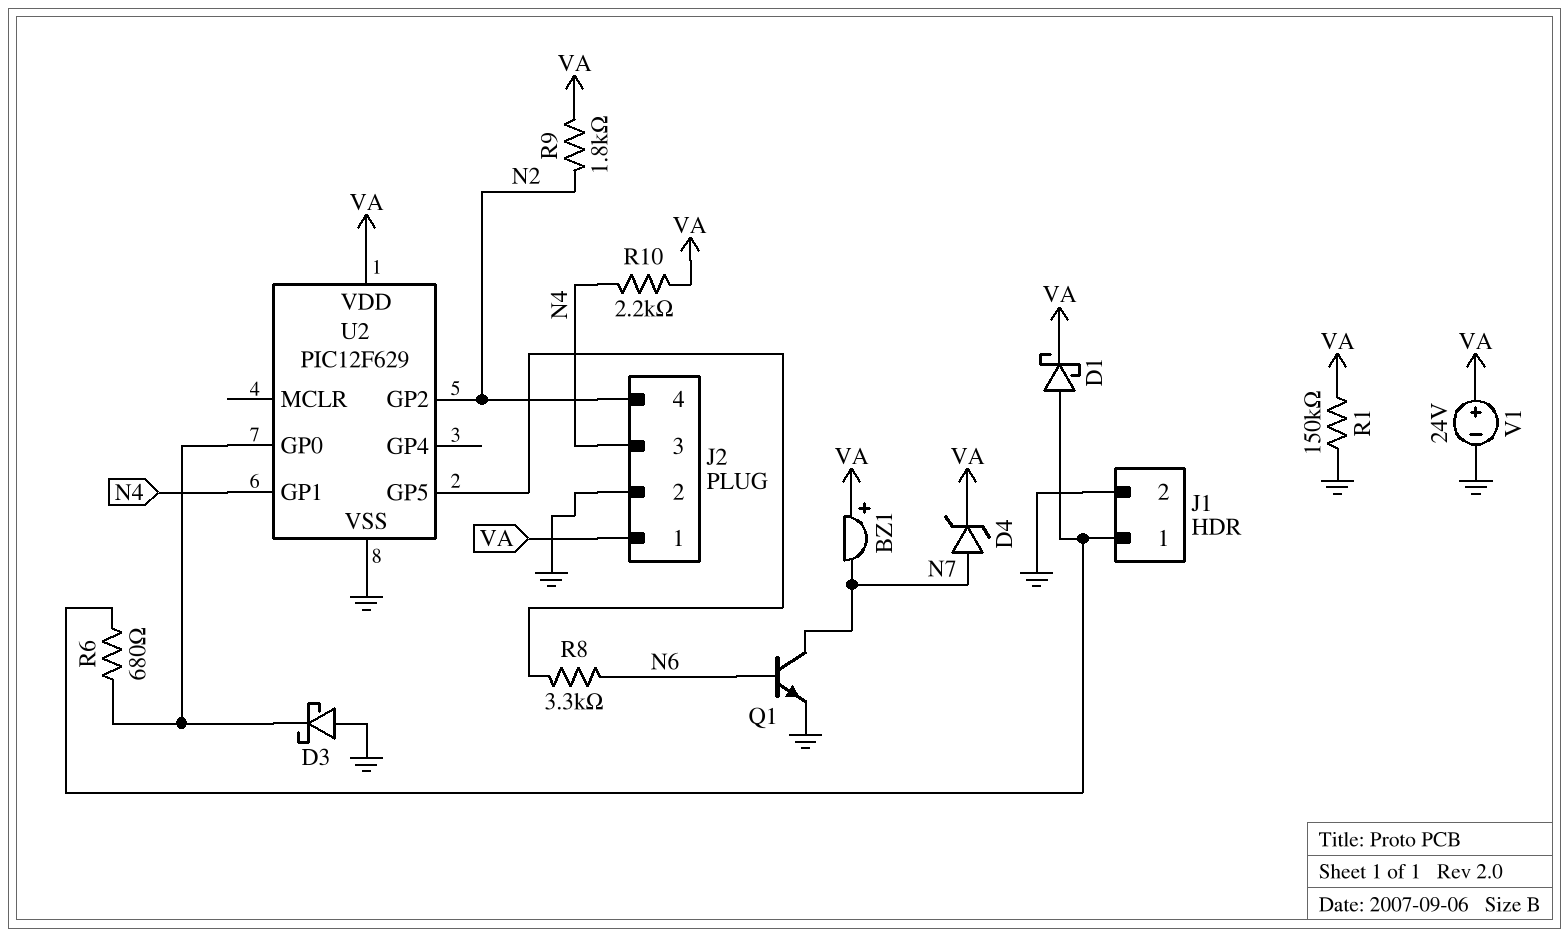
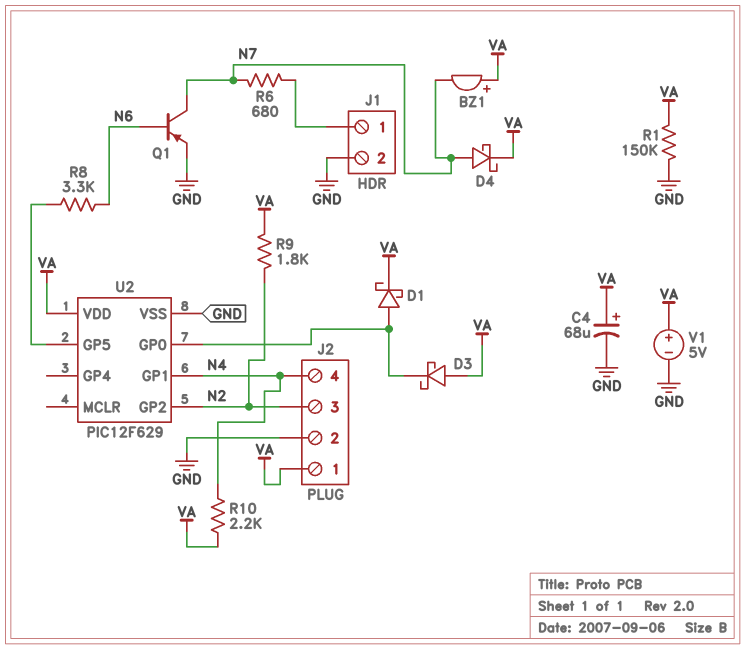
C4: none -> 68uF (plus VA, minus GND)
D1: schottky (A J1/1, K VA) -> schottky (A U2/GP0, K VA)
D3: schottky (A GND, K U2/GP0) -> schottky (A VA, K U2/GP0)
D4: zener (A N7, K VA) -> schottky (A N7, K VA)
J2 pin 3: N4 -> N2
J2 pin 4: N2 -> N4
Q1: NPN (B N6, C N7, E GND) -> PNP (B N6, C N7, E GND)
R6: 680 (J1/1, U2/GP0) -> 680 (J1/1, N7)
V1: 24V (plus VA, minus GND) -> 5V (plus VA, minus GND)

